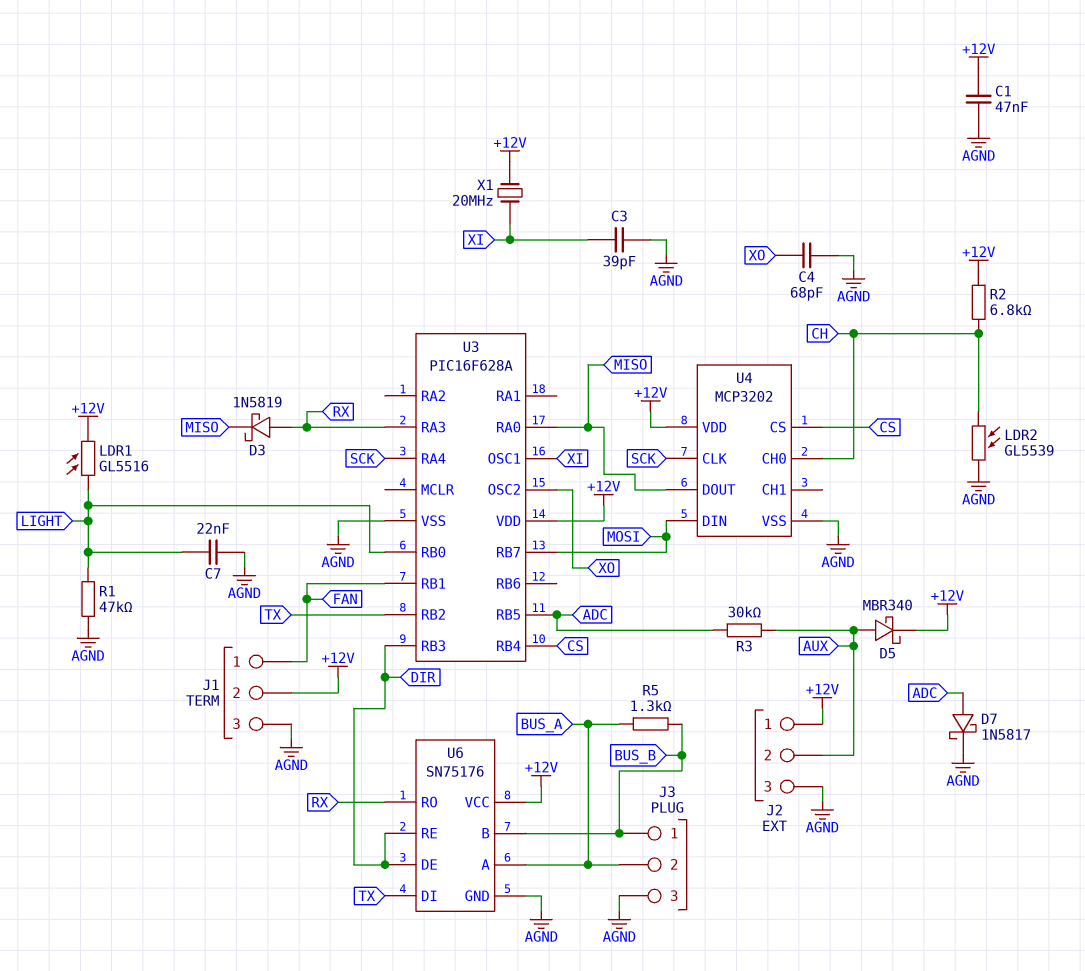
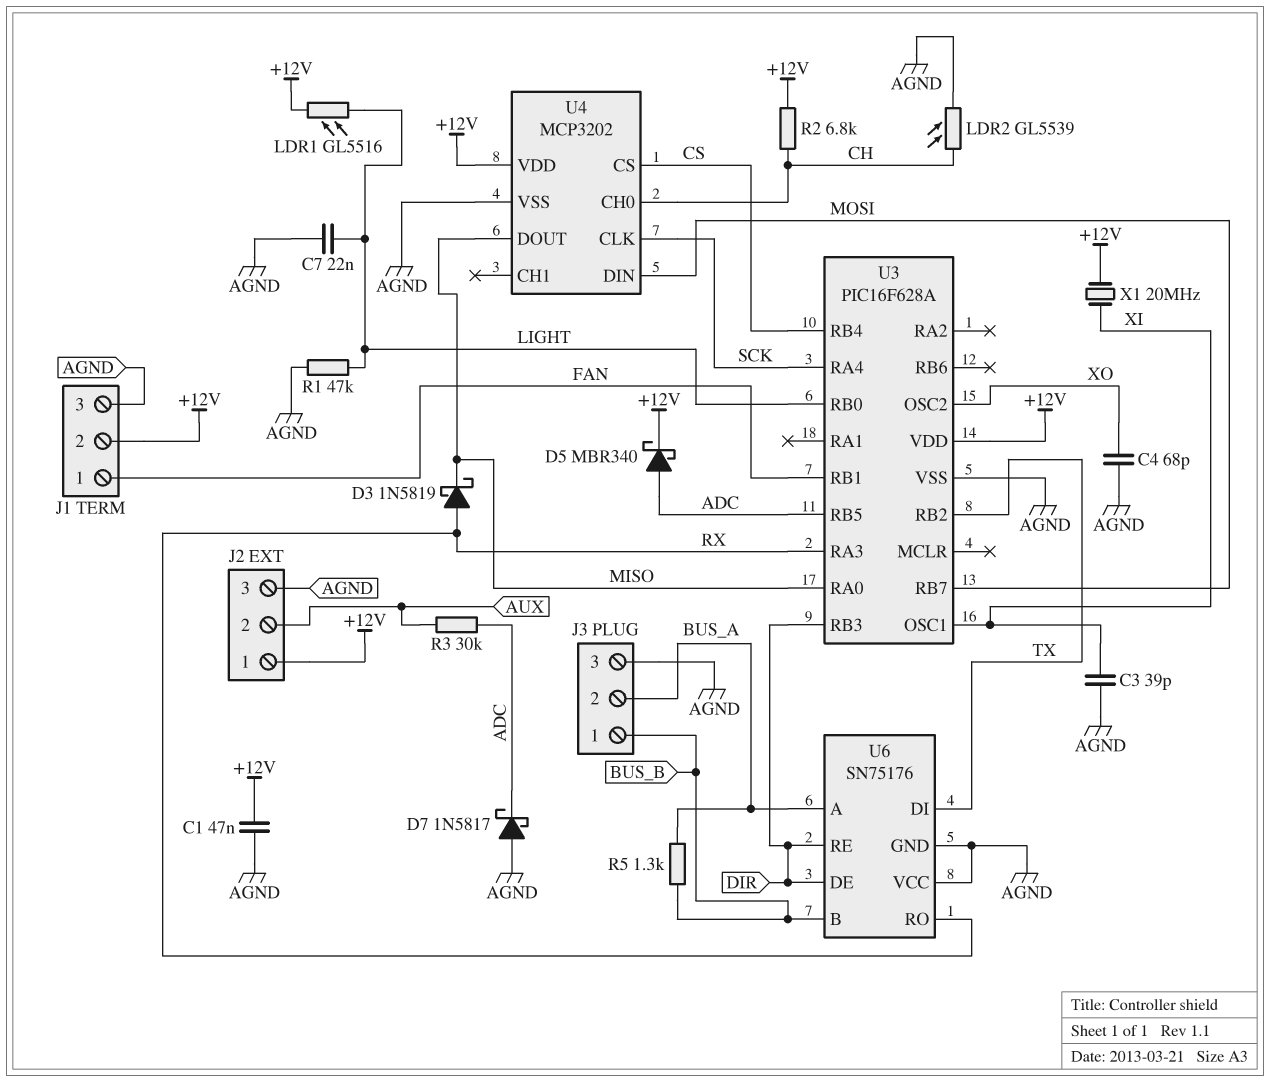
D5: schottky MBR340 (A AUX, K +12V) -> schottky MBR340 (A ADC, K +12V)
D7: schottky 1N5817 (A ADC, K AGND) -> schottky 1N5817 (A AGND, K ADC)
U6 pin VCC: +12V -> AGND

